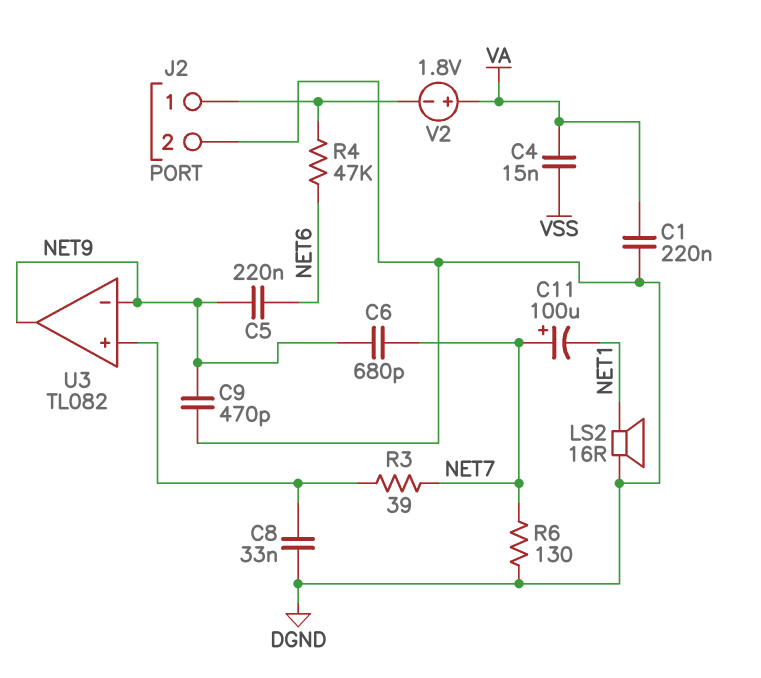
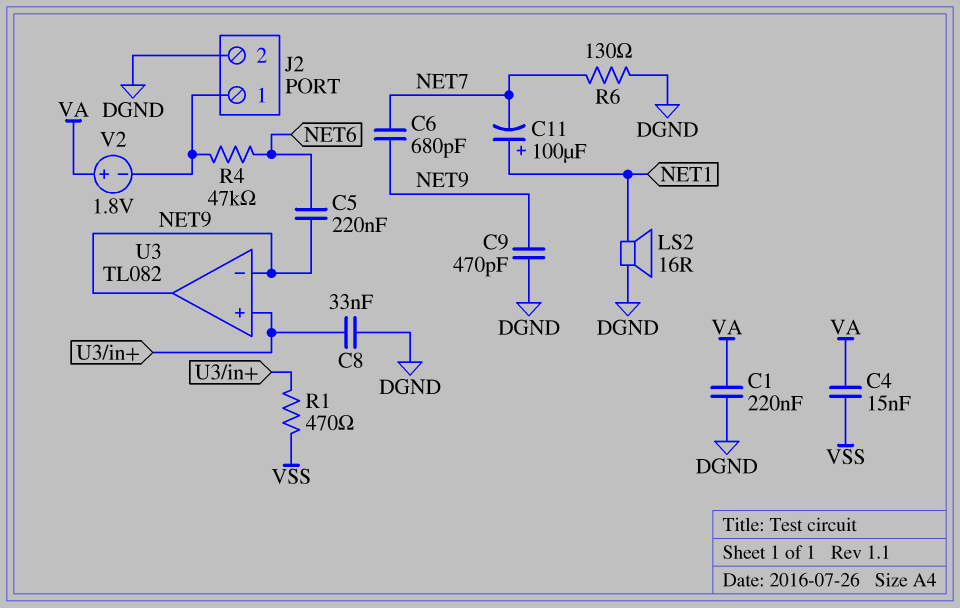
C11: 100uF (plus NET7, minus NET1) -> 100uF (plus NET1, minus NET7)
R1: none -> 470 (U3/in+, VSS)
R3: 39 (NET7, U3/in+) -> none

